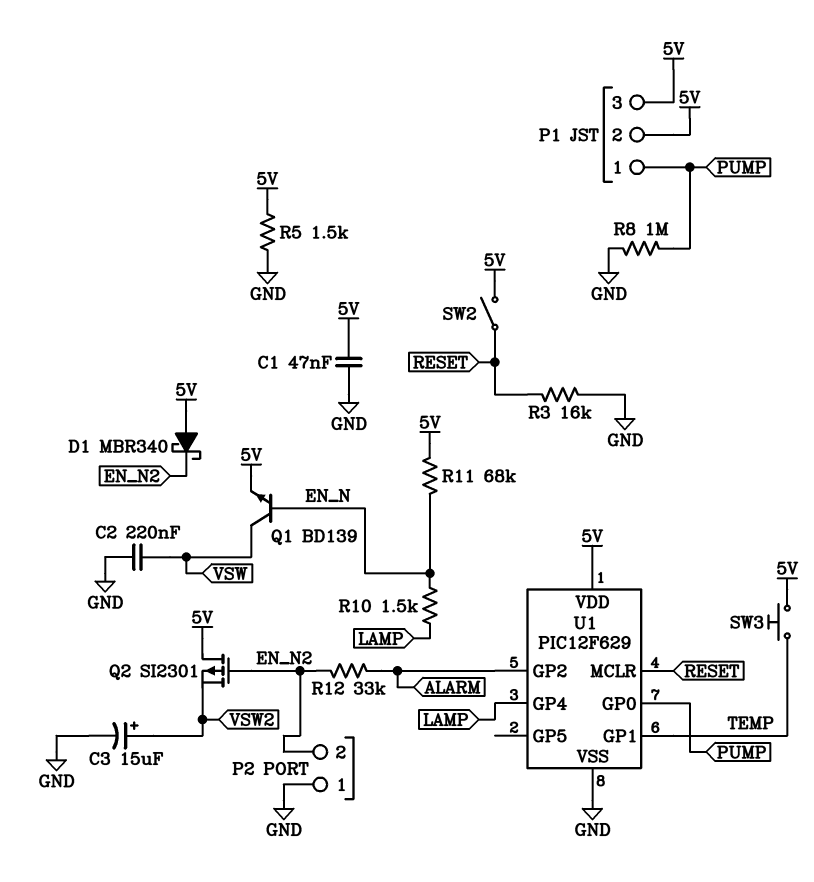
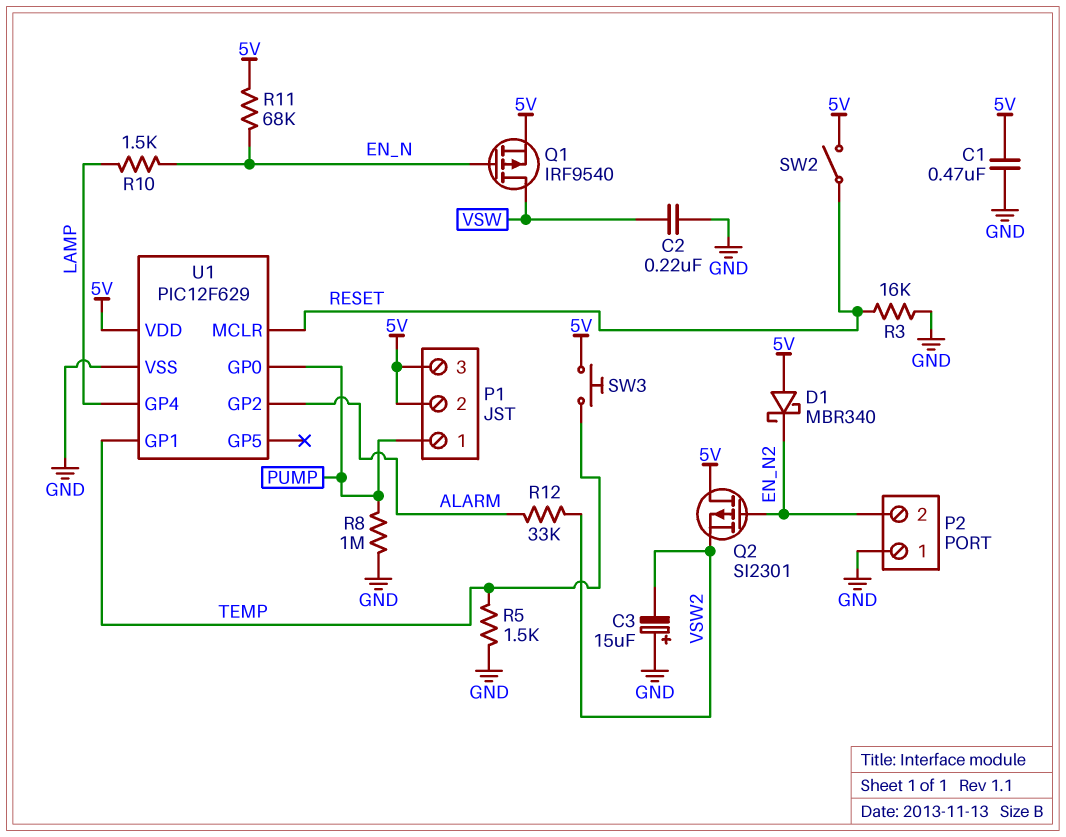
C1: 47nF (5V, GND) -> 470nF (5V, GND)
C3: 15uF (plus VSW2, minus GND) -> 15uF (plus GND, minus VSW2)
Q1: NPN BD139 (B EN_N, C VSW, E 5V) -> PMOS IRF9540 (G EN_N, D VSW, S 5V)
R5: 1.5k (5V, GND) -> 1.5k (GND, TEMP)
R12: 33k (ALARM, EN_N2) -> 33k (ALARM, VSW2)

